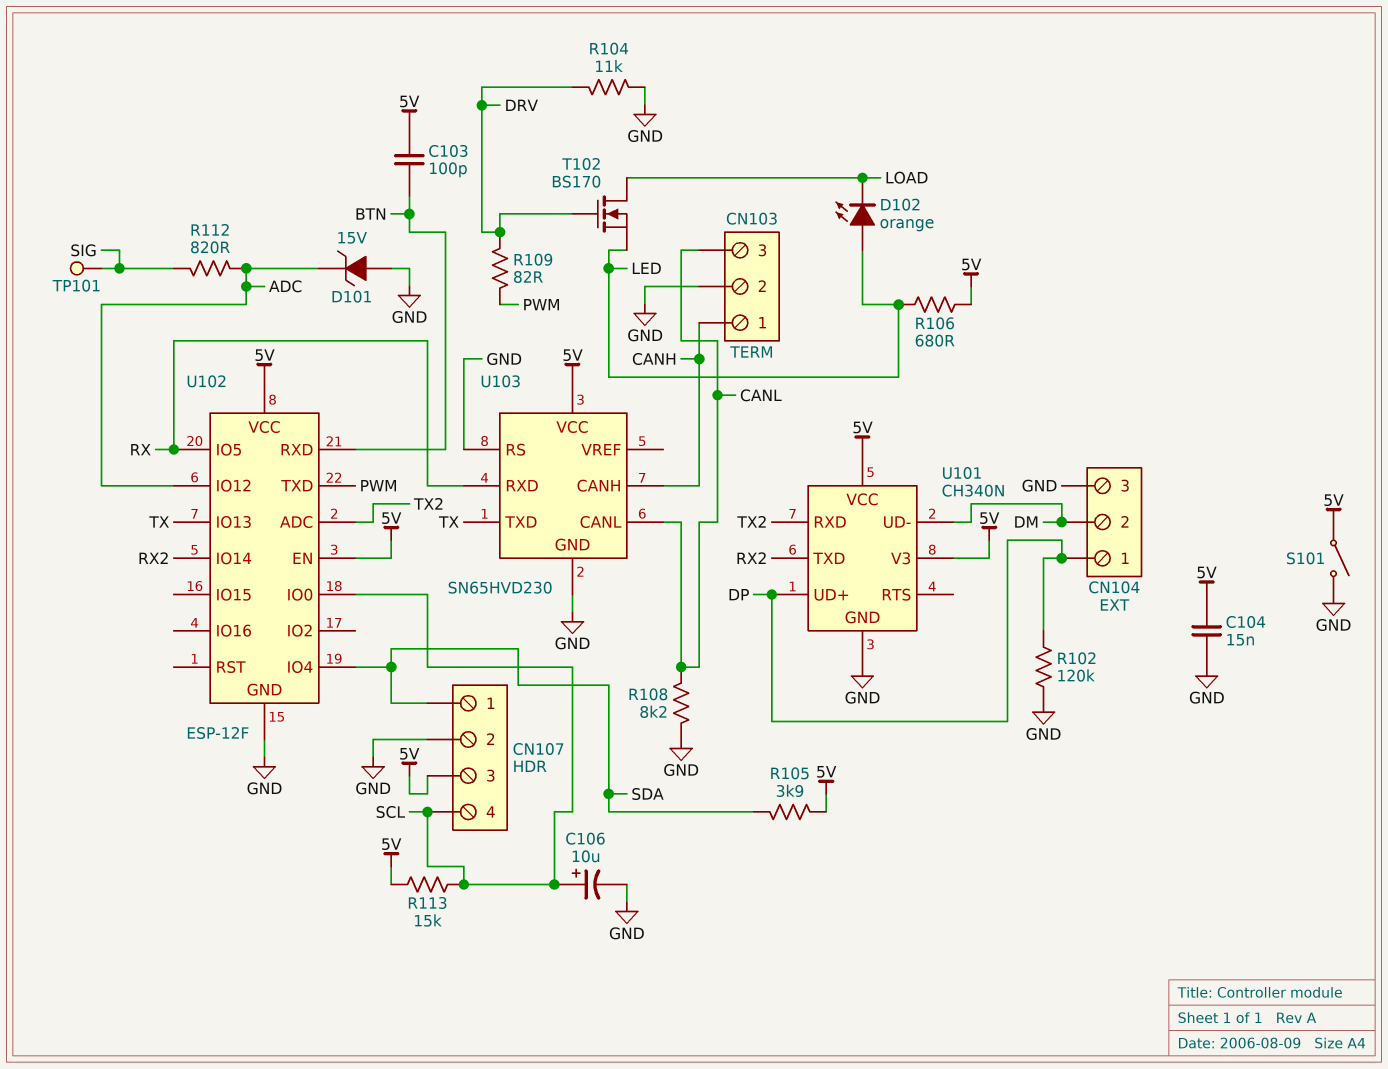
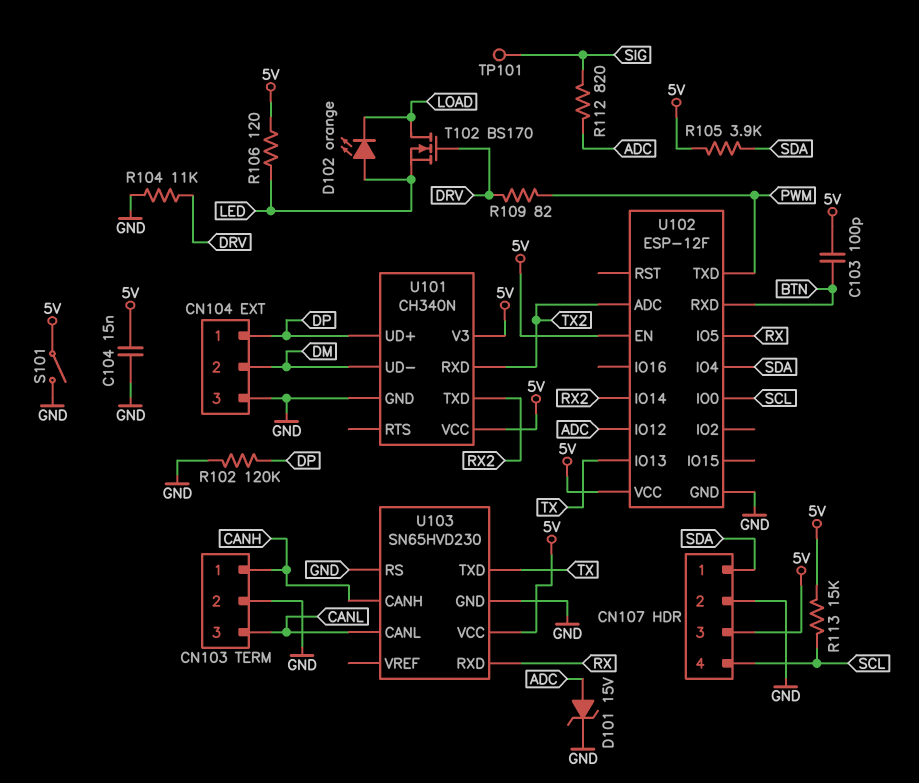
C106: 10uF (plus SCL, minus GND) -> none
D101: zener 15V (A GND, K ADC) -> zener 15V (A ADC, K GND)
R106: 680 (5V, LED) -> 120 (5V, LED)
R108: 8.2k (CANL, GND) -> none

